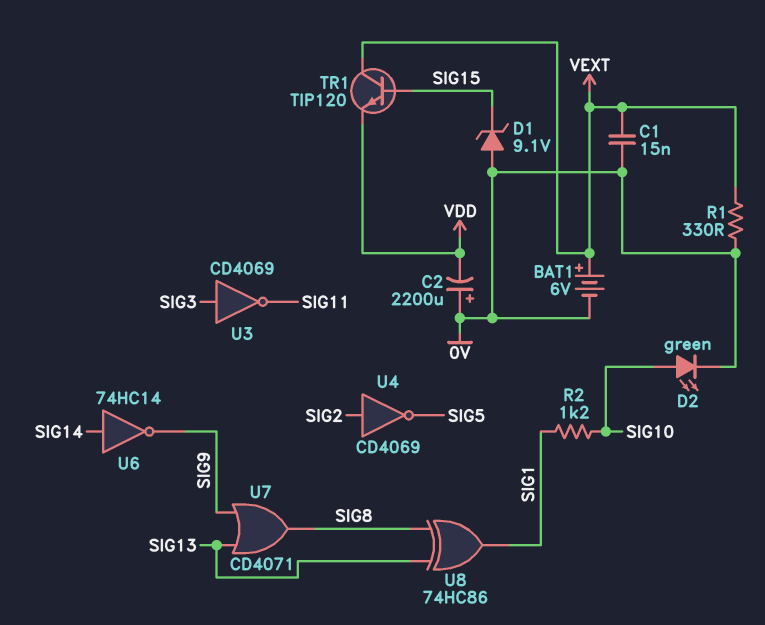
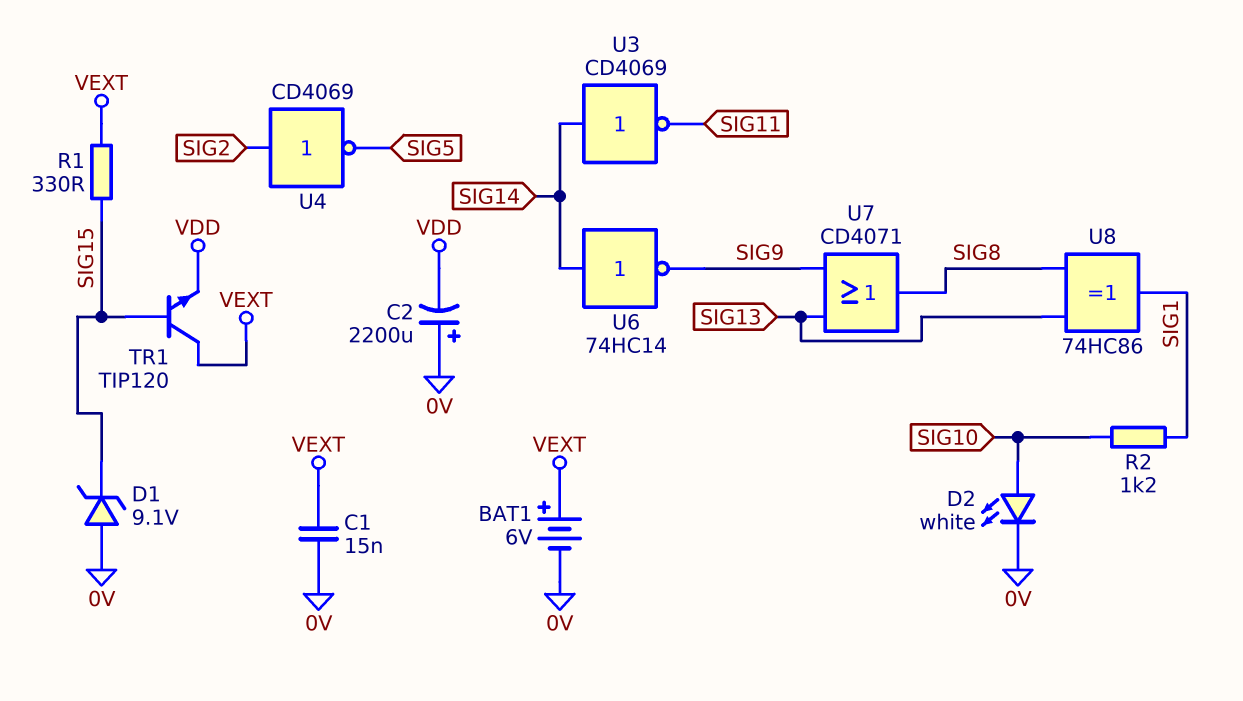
D2: LED green (A SIG10, K 0V) -> LED white (A SIG10, K 0V)
R1: 330 (0V, VEXT) -> 330 (SIG15, VEXT)
U3: NOT CD4069 (in SIG3, out SIG11) -> NOT CD4069 (in SIG14, out SIG11)

